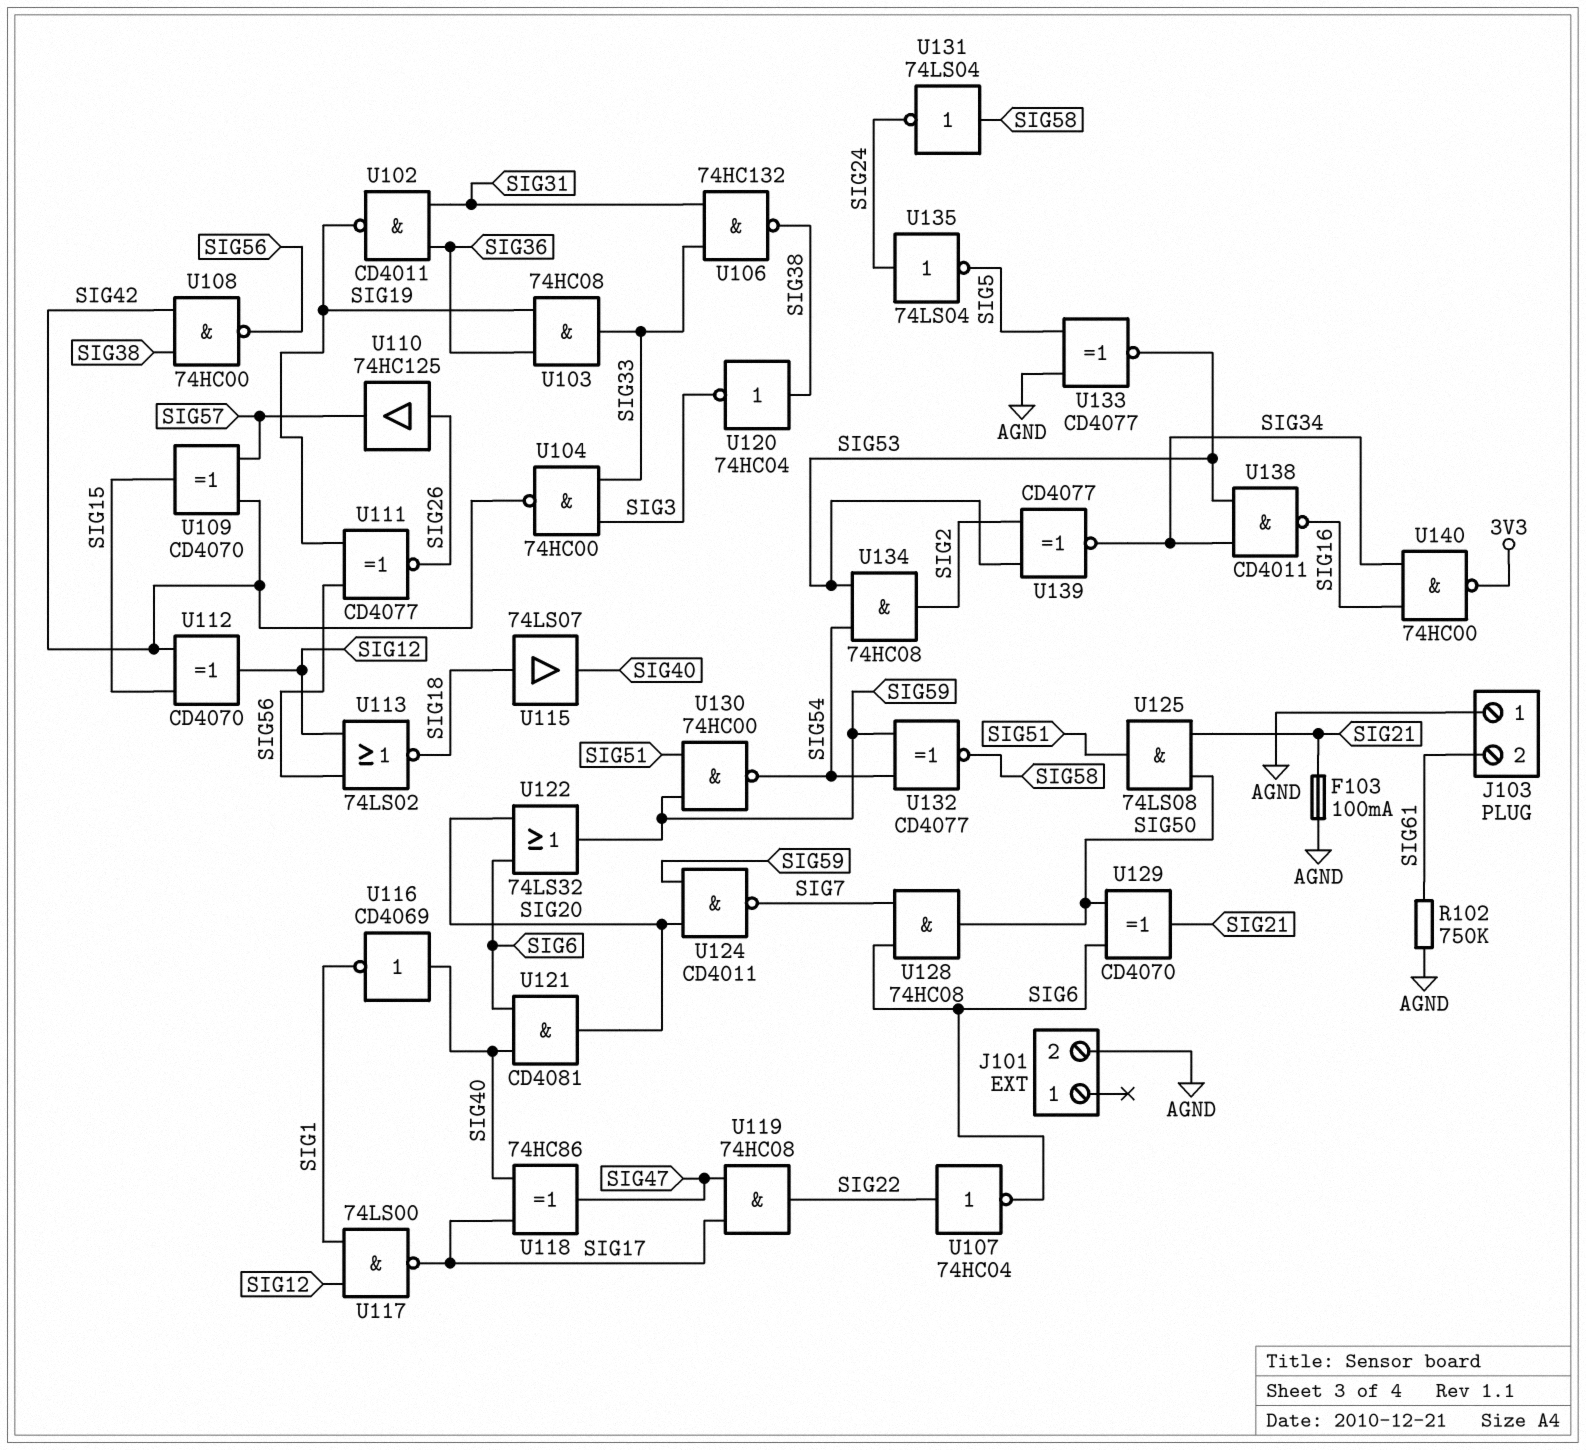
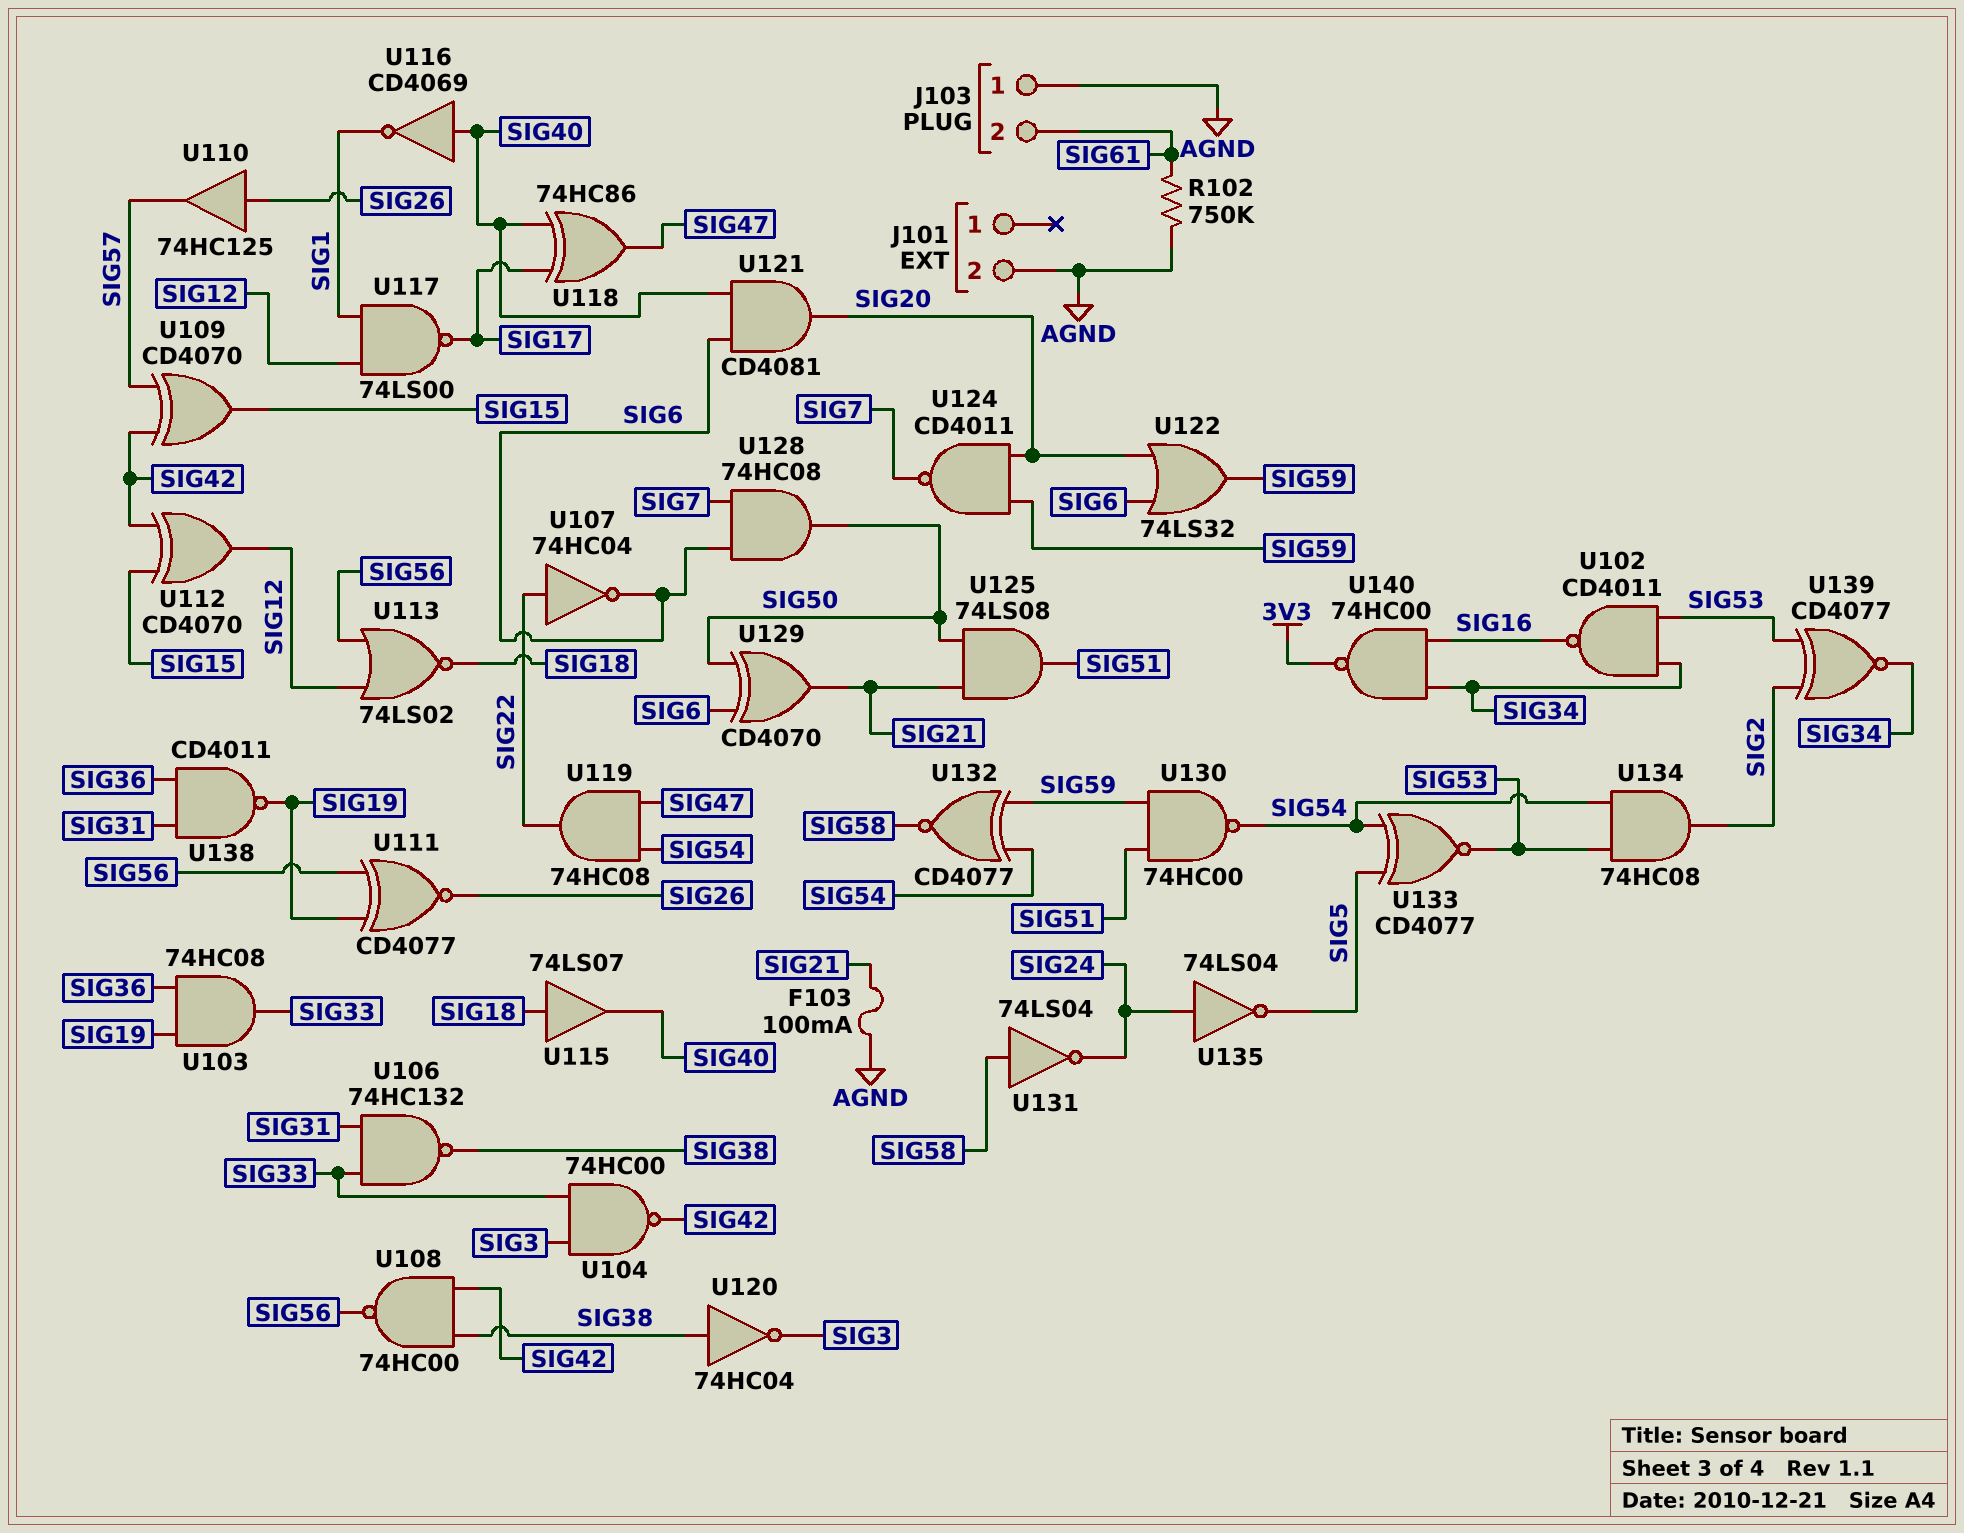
U102: NAND CD4011 (in SIG31, in SIG36, out SIG19) -> NAND CD4011 (in SIG34, in SIG53, out SIG16)
U119: AND 74HC08 (in SIG17, in SIG47, out SIG22) -> AND 74HC08 (in SIG47, in SIG54, out SIG22)
U133: XNOR CD4077 (in AGND, in SIG5, out SIG53) -> XNOR CD4077 (in SIG5, in SIG54, out SIG53)
U138: NAND CD4011 (in SIG34, in SIG53, out SIG16) -> NAND CD4011 (in SIG31, in SIG36, out SIG19)

